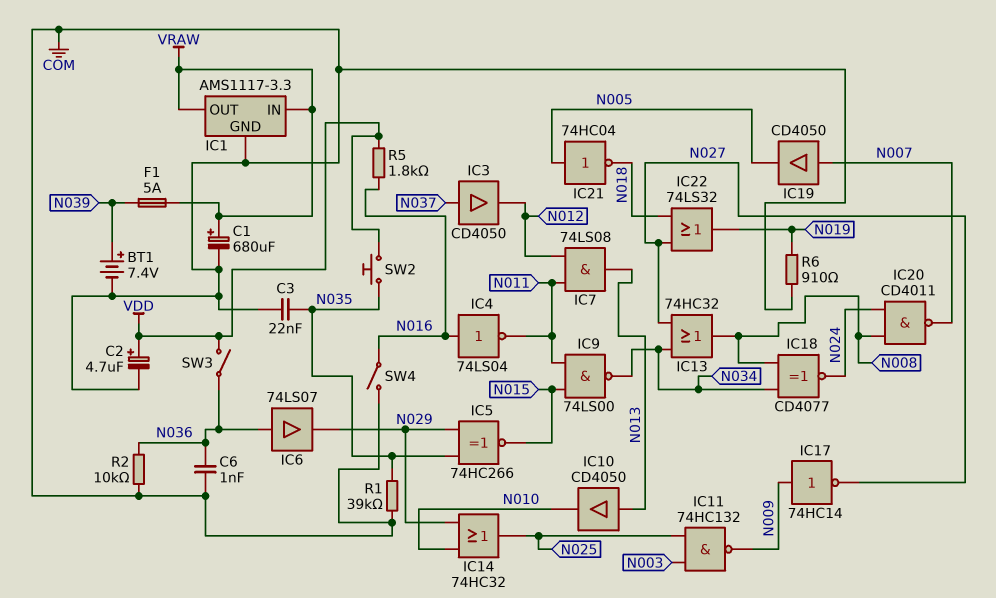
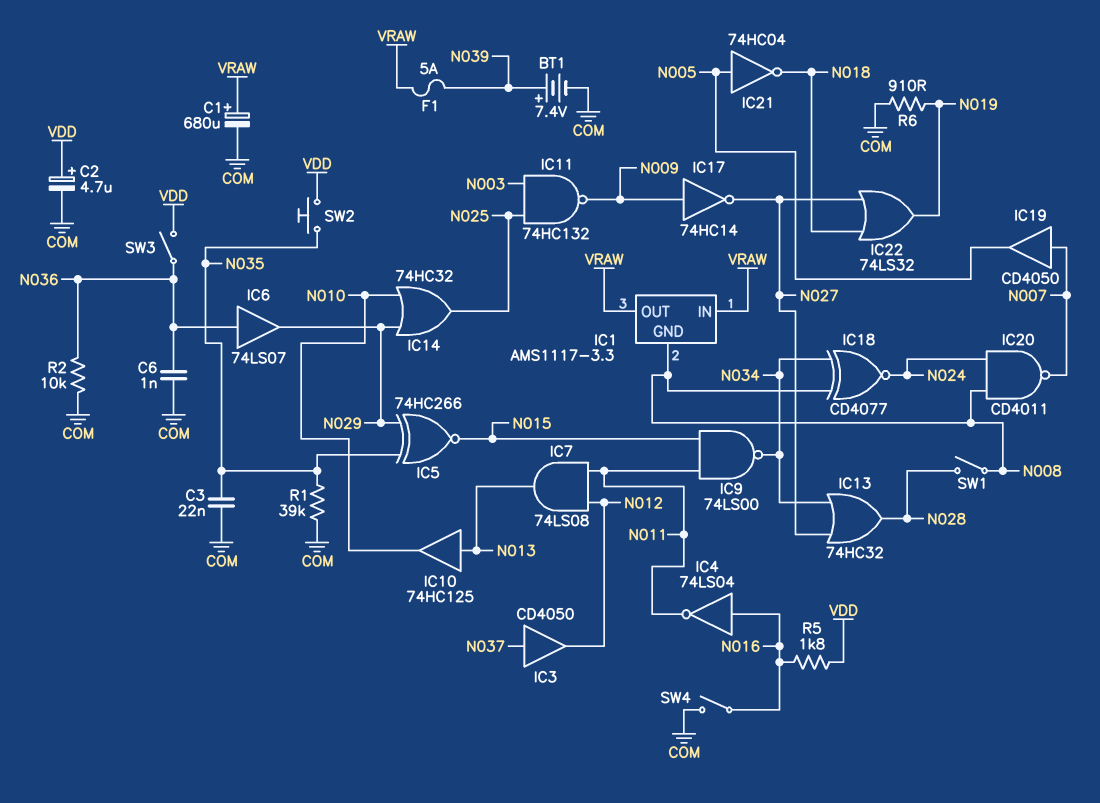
IC1 pin GND: COM -> N008
IC10: buffer CD4050 (in N013, out N010) -> buffer 74HC125 (in N013, out N010)
IC13: OR 74HC32 (in N027, in N034, out N008) -> OR 74HC32 (in N027, in N034, out N028)
SW1: none -> switch (N008, N028)

